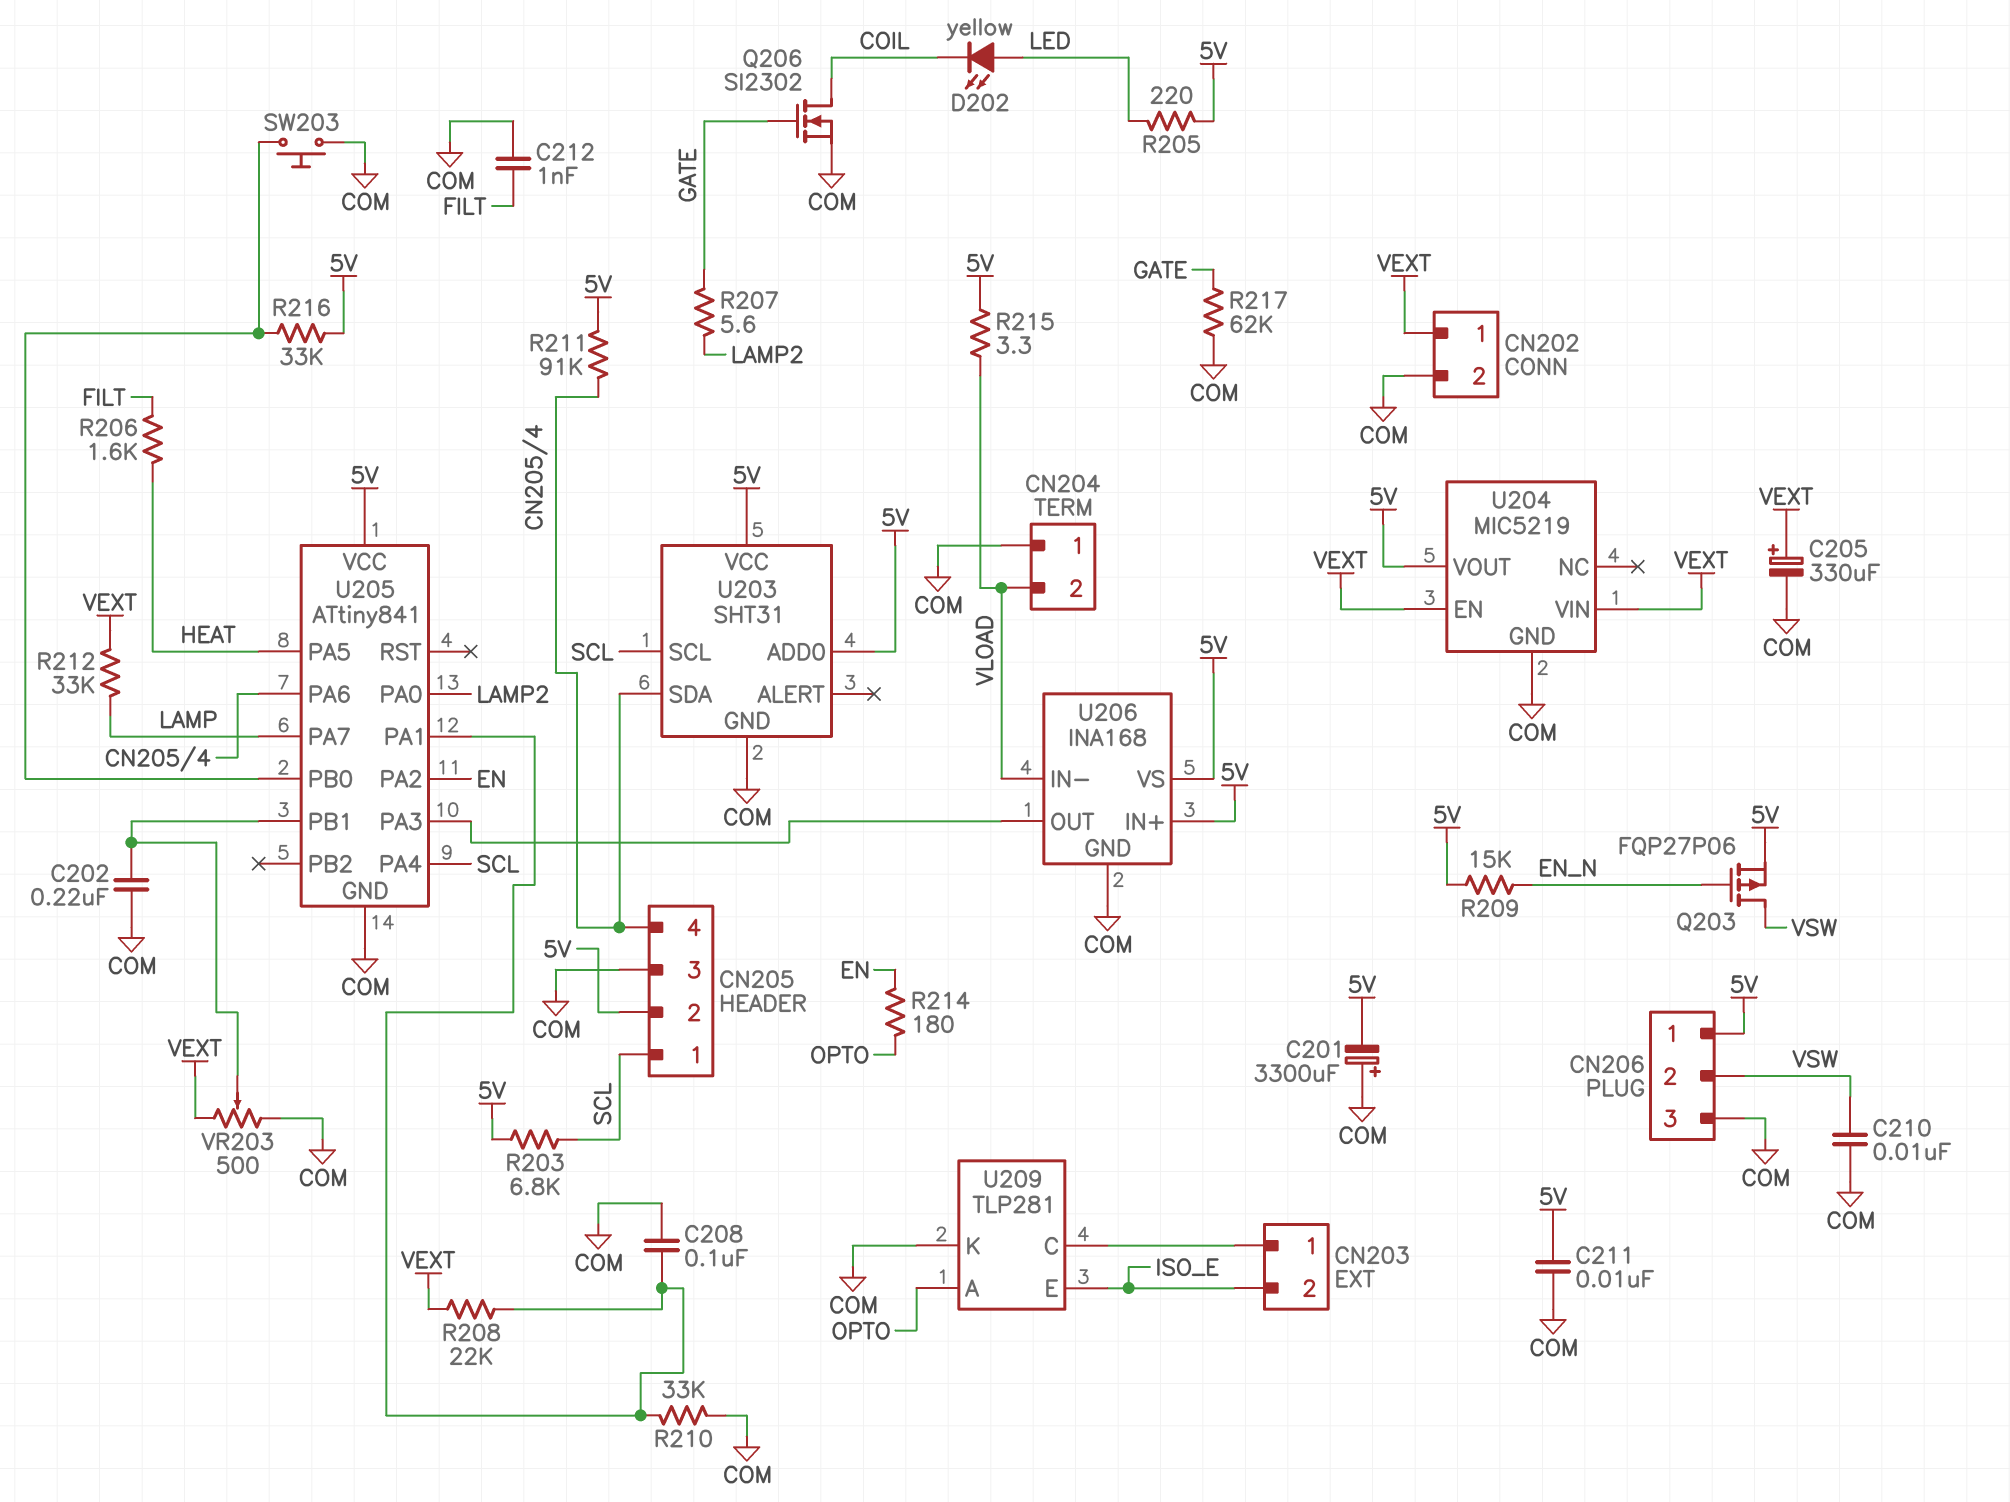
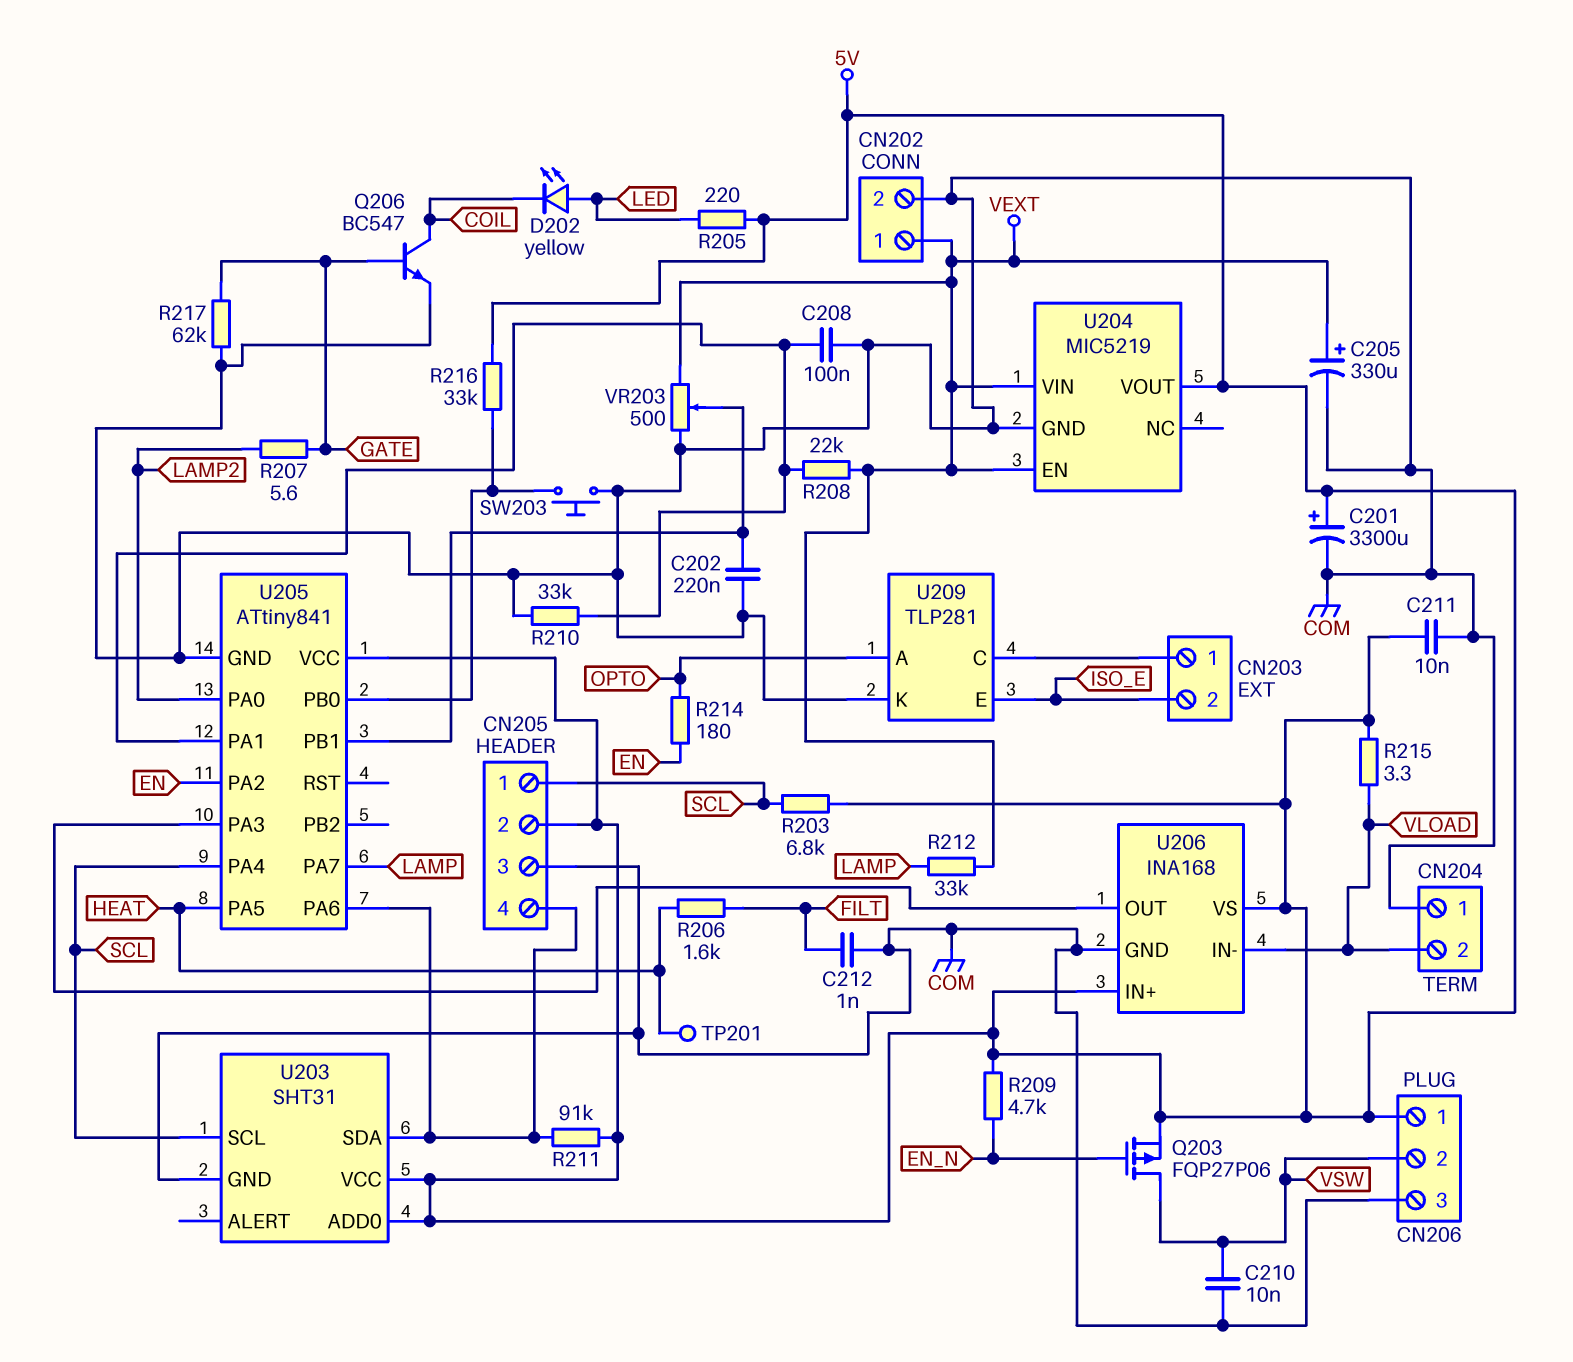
C201: 3300uF (plus COM, minus 5V) -> 3300uF (plus 5V, minus COM)
Q206: NMOS SI2302 (G GATE, D COIL, S COM) -> NPN BC547 (B GATE, C COIL, E COM)
R209: 15k (5V, EN_N) -> 4.7k (5V, EN_N)
TP201: none -> test point (HEAT)

